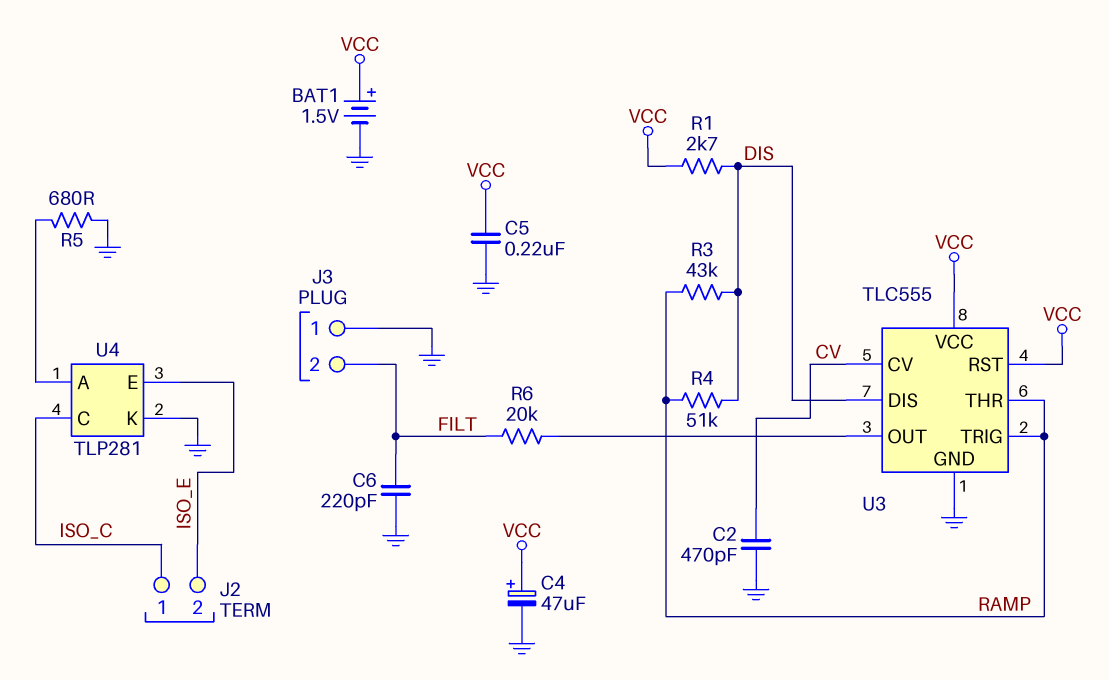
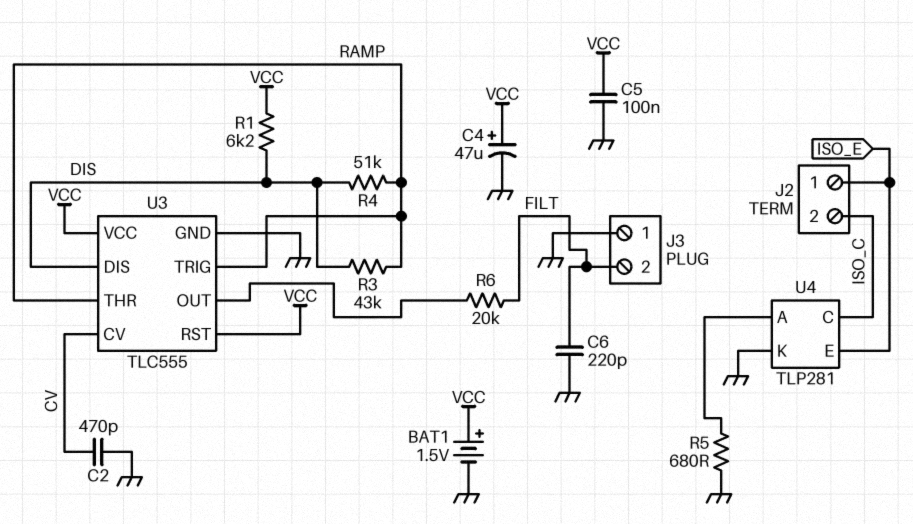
C5: 220nF (GND, VCC) -> 100nF (GND, VCC)
J2 pin 1: ISO_C -> ISO_E
J2 pin 2: ISO_E -> ISO_C
R1: 2.7k (DIS, VCC) -> 6.2k (DIS, VCC)

